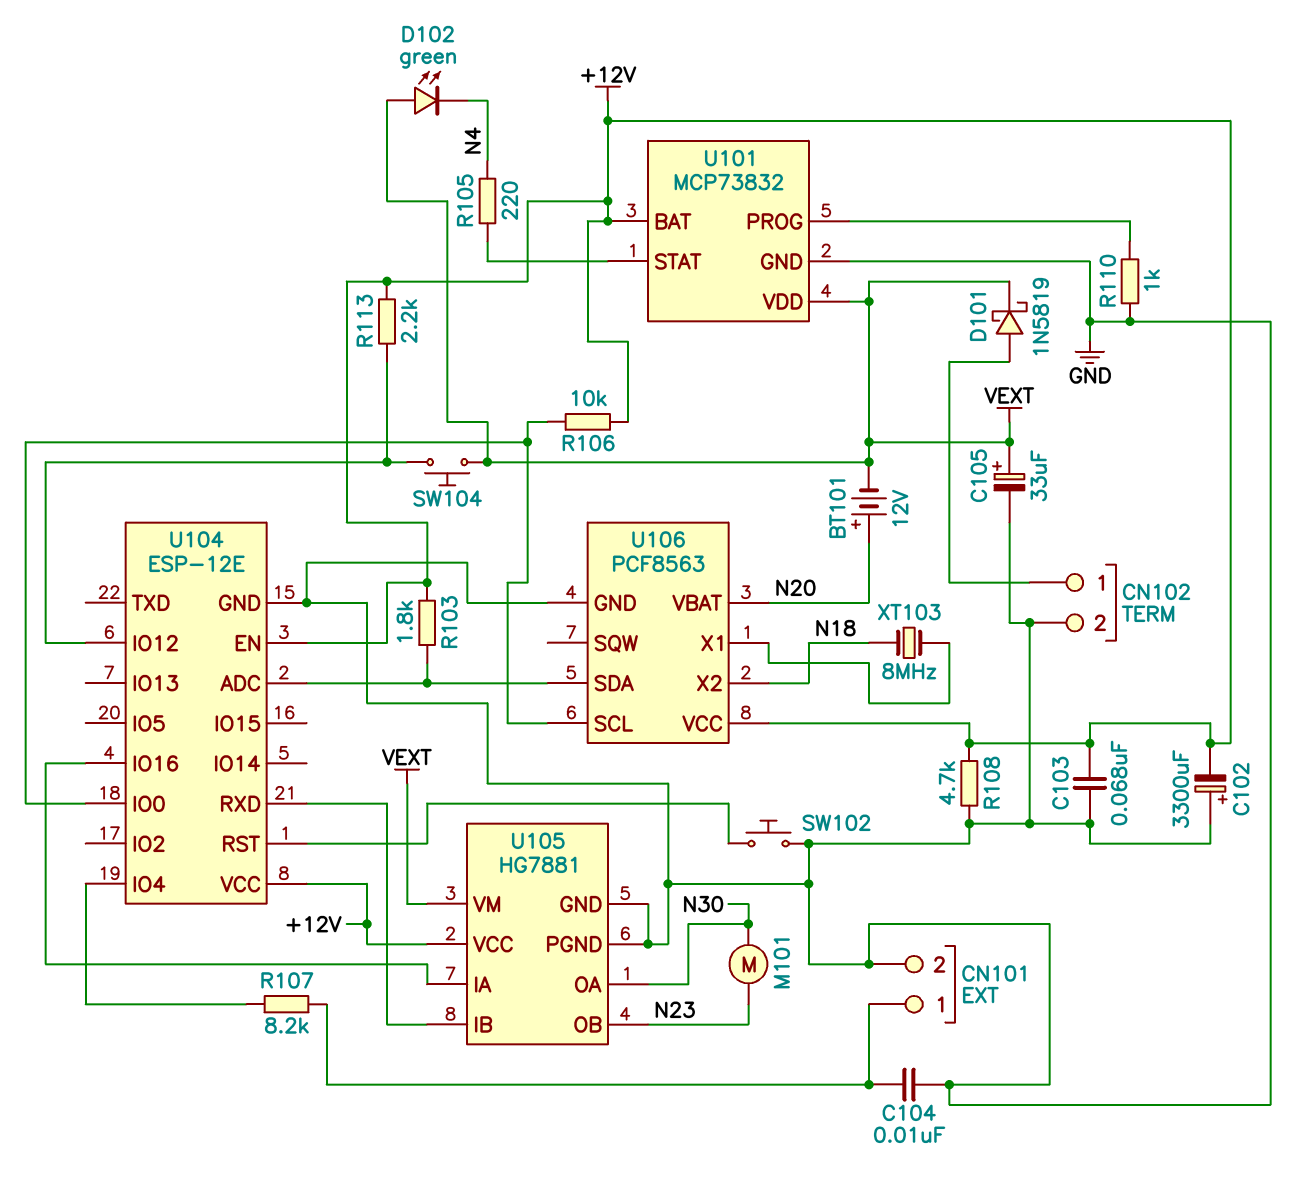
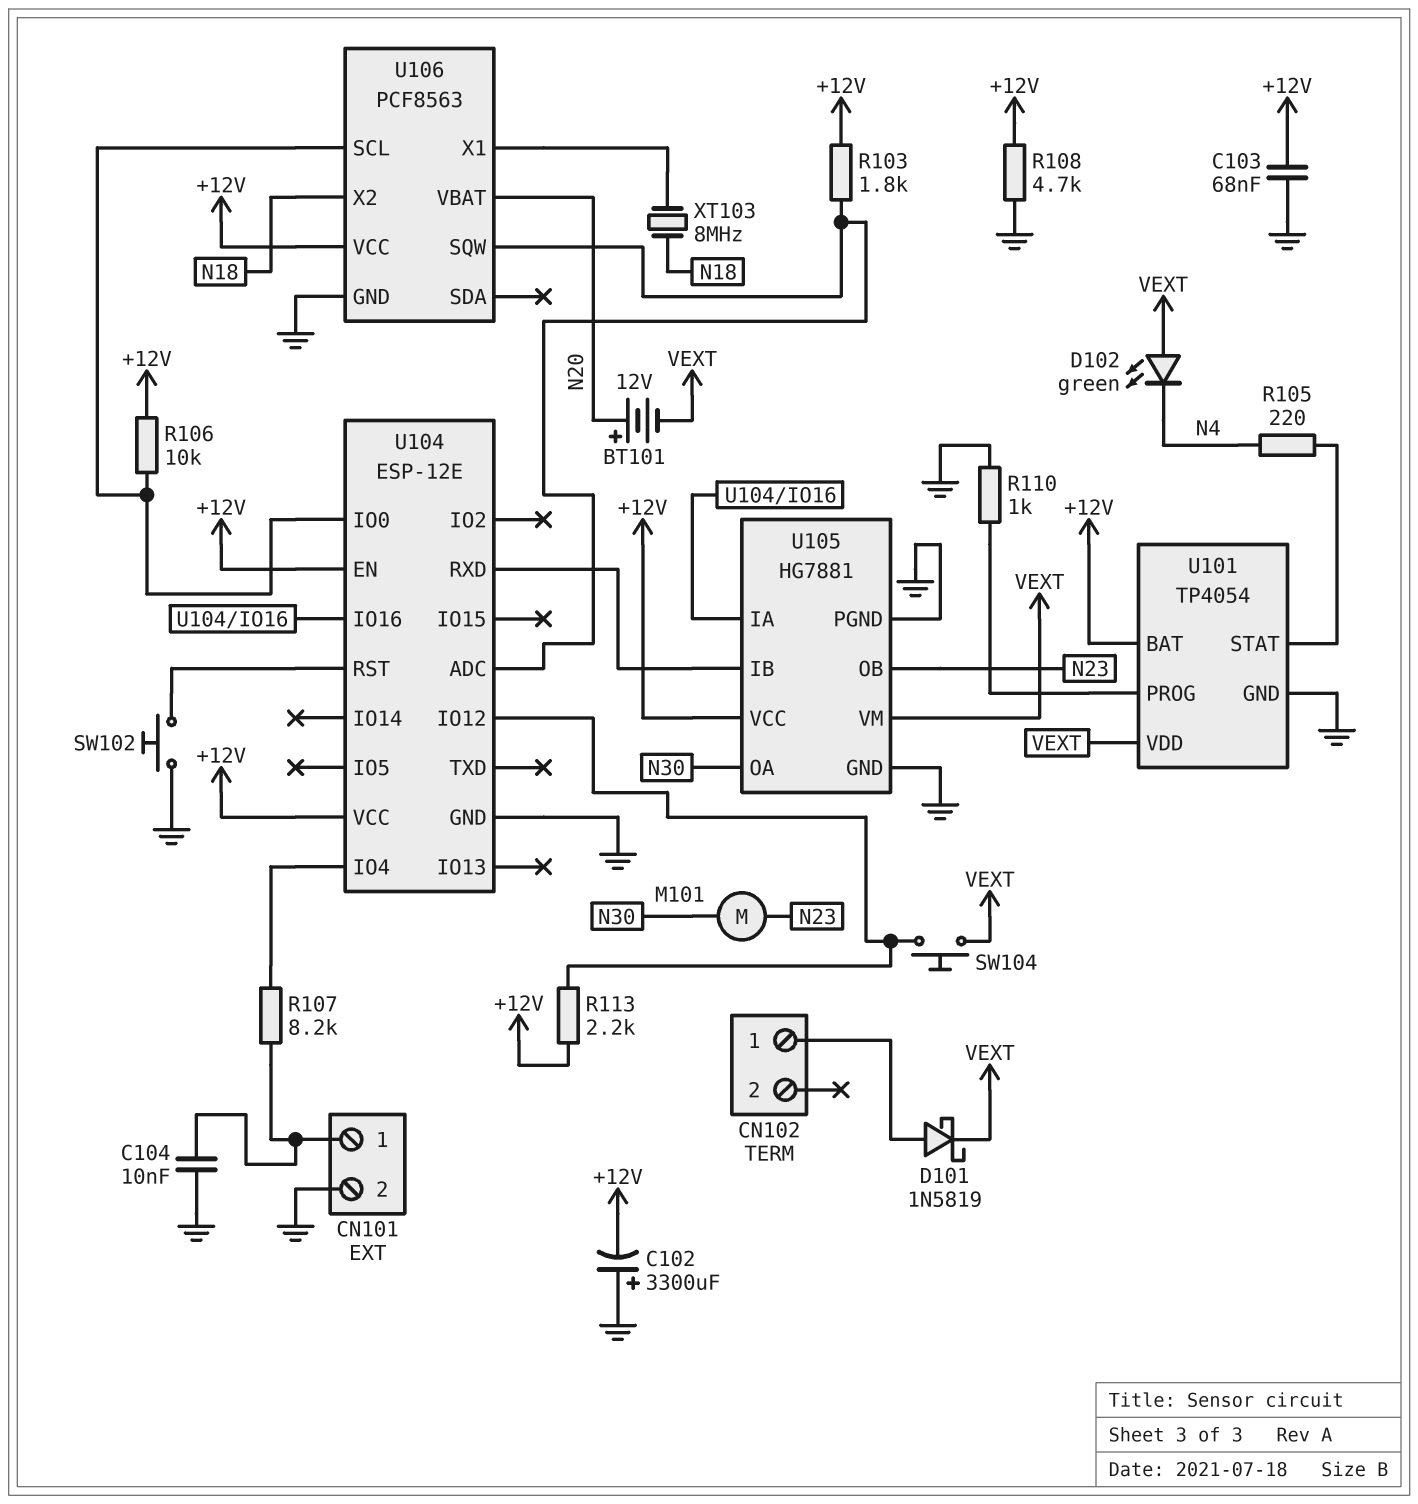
C105: 33uF (plus VEXT, minus GND) -> none
CN102 pin 2: GND -> none
U101: MCP73832 -> TP4054
U106 pin SDA: U104/ADC -> none
U106 pin SQW: none -> U104/ADC

